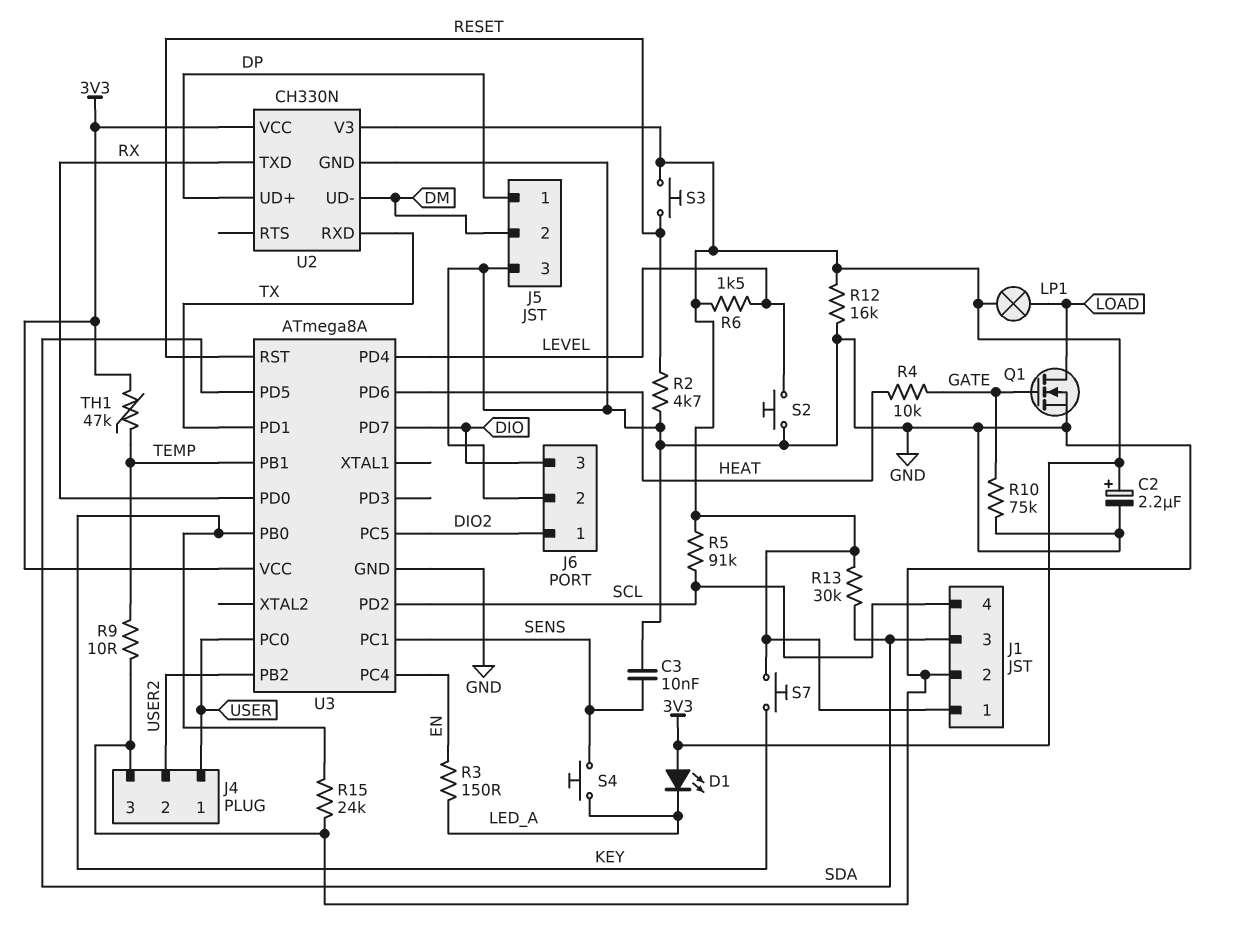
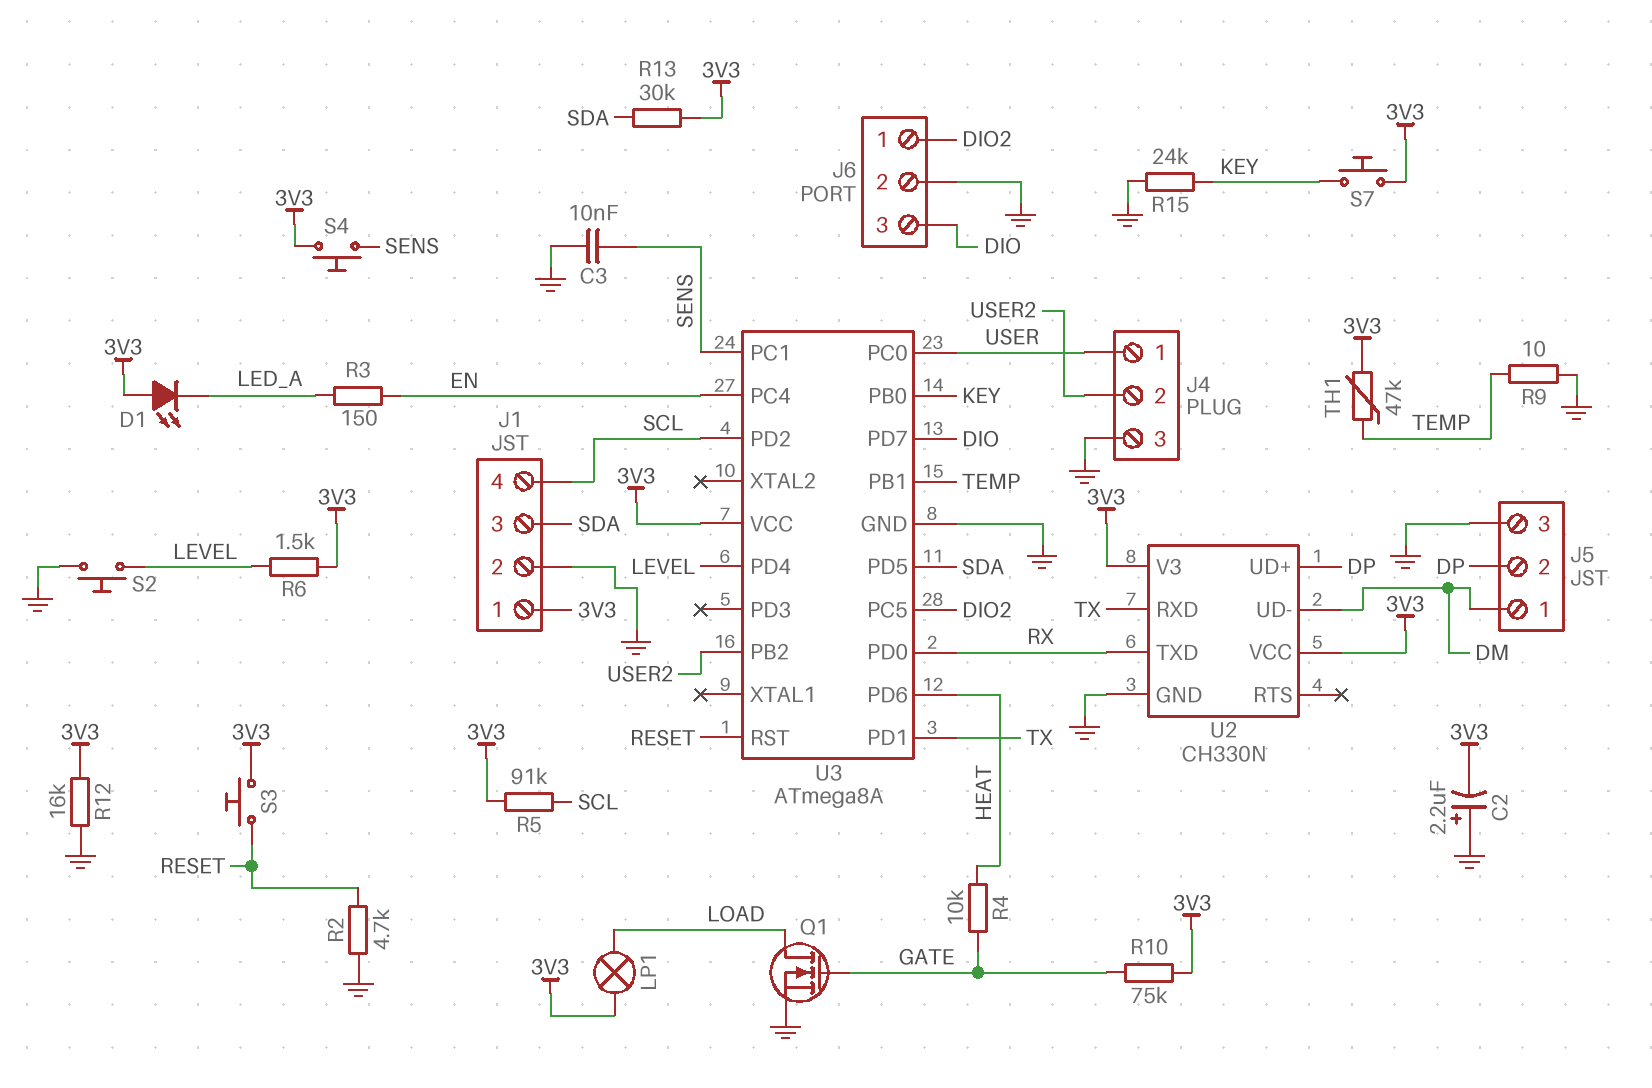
C2: 2.2uF (plus 3V3, minus GND) -> 2.2uF (plus GND, minus 3V3)
J5 pin 1: DP -> DM
J5 pin 2: DM -> DP
R10: 75k (GATE, GND) -> 75k (3V3, GATE)
S4: button (LED_A, SENS) -> button (3V3, SENS)

